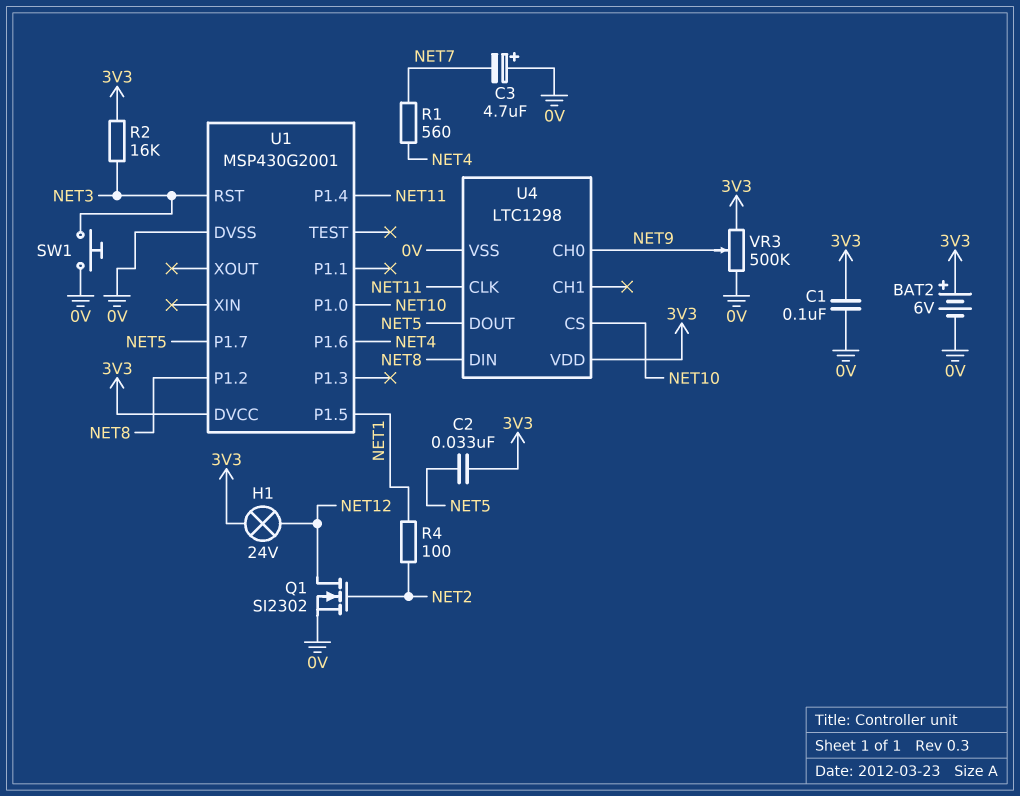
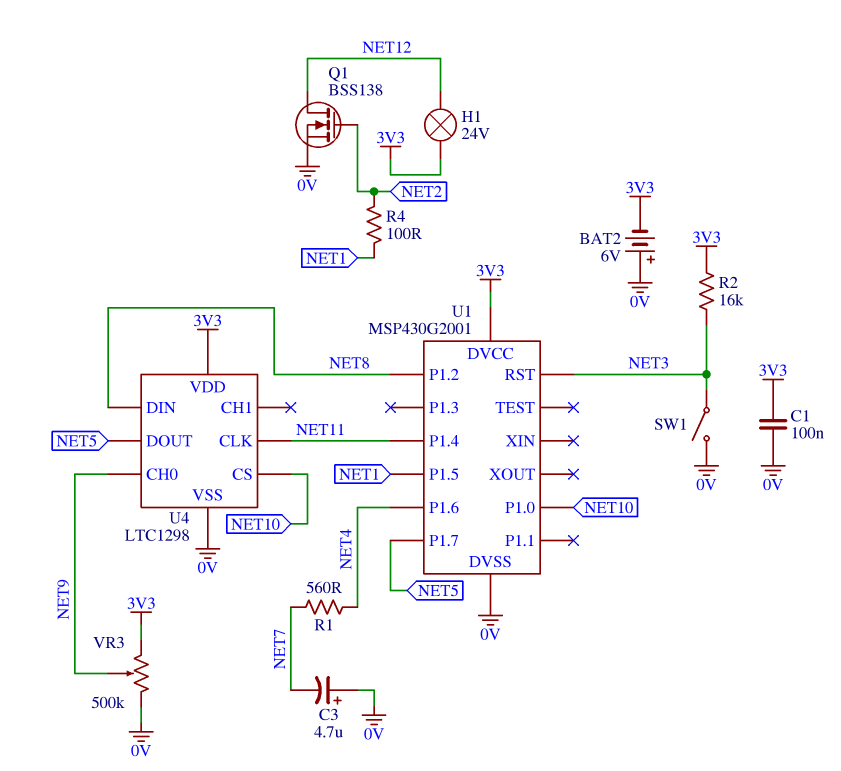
BAT2: 6V (plus 3V3, minus 0V) -> 6V (plus 0V, minus 3V3)
C2: 33nF (3V3, NET5) -> none
Q1: NMOS SI2302 (G NET2, D NET12, S 0V) -> NMOS BSS138 (G NET2, D NET12, S 0V)
SW1: button (0V, NET3) -> switch (0V, NET3)

